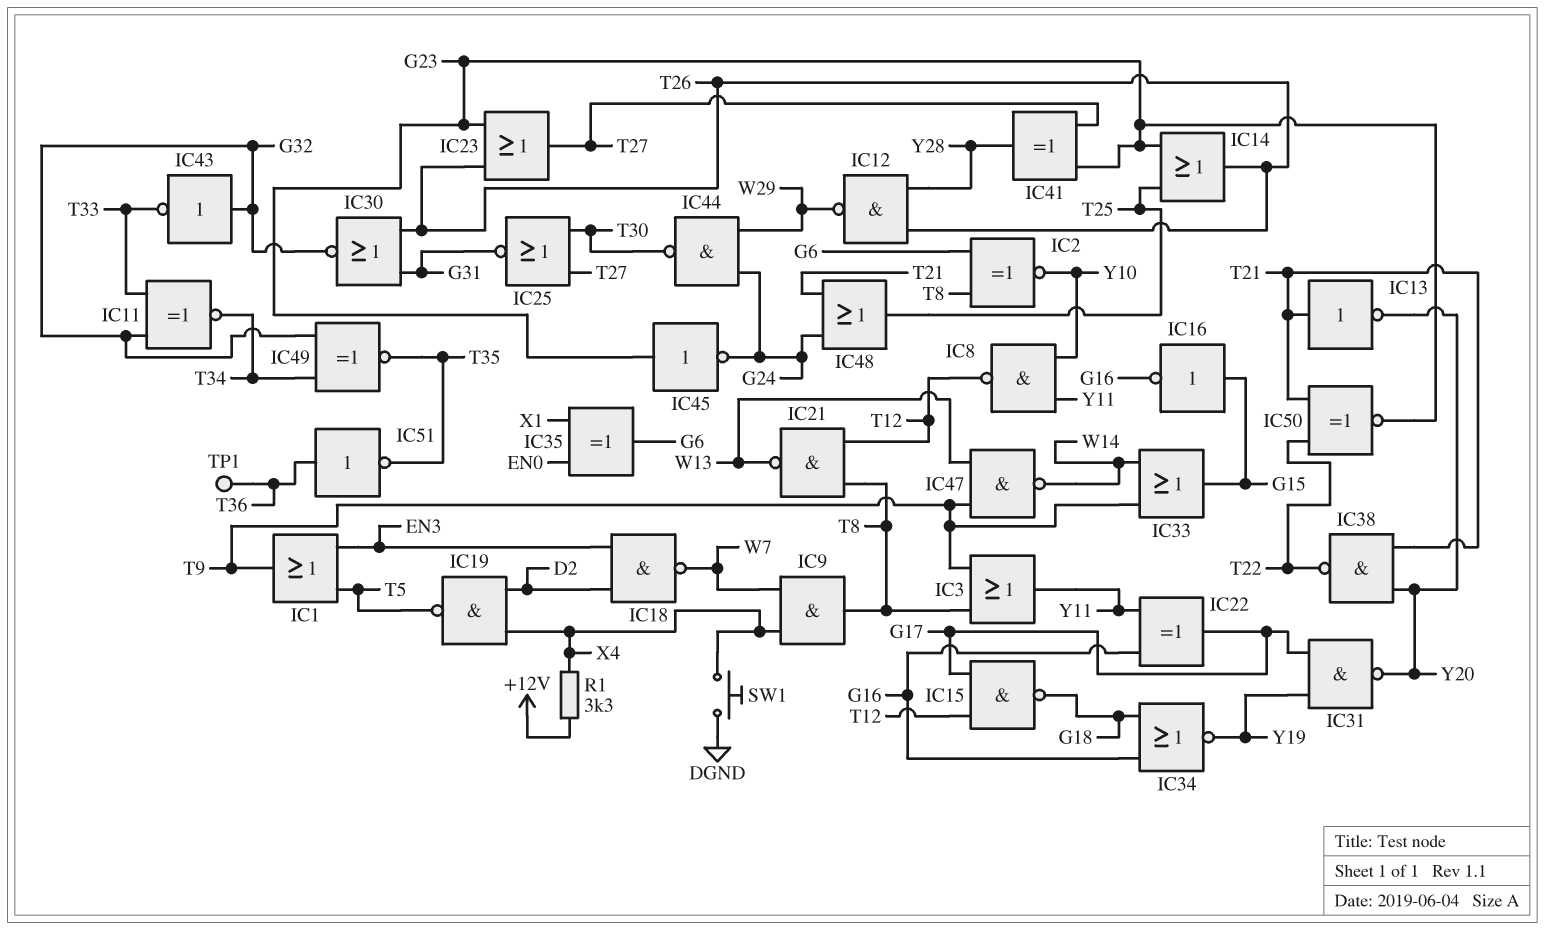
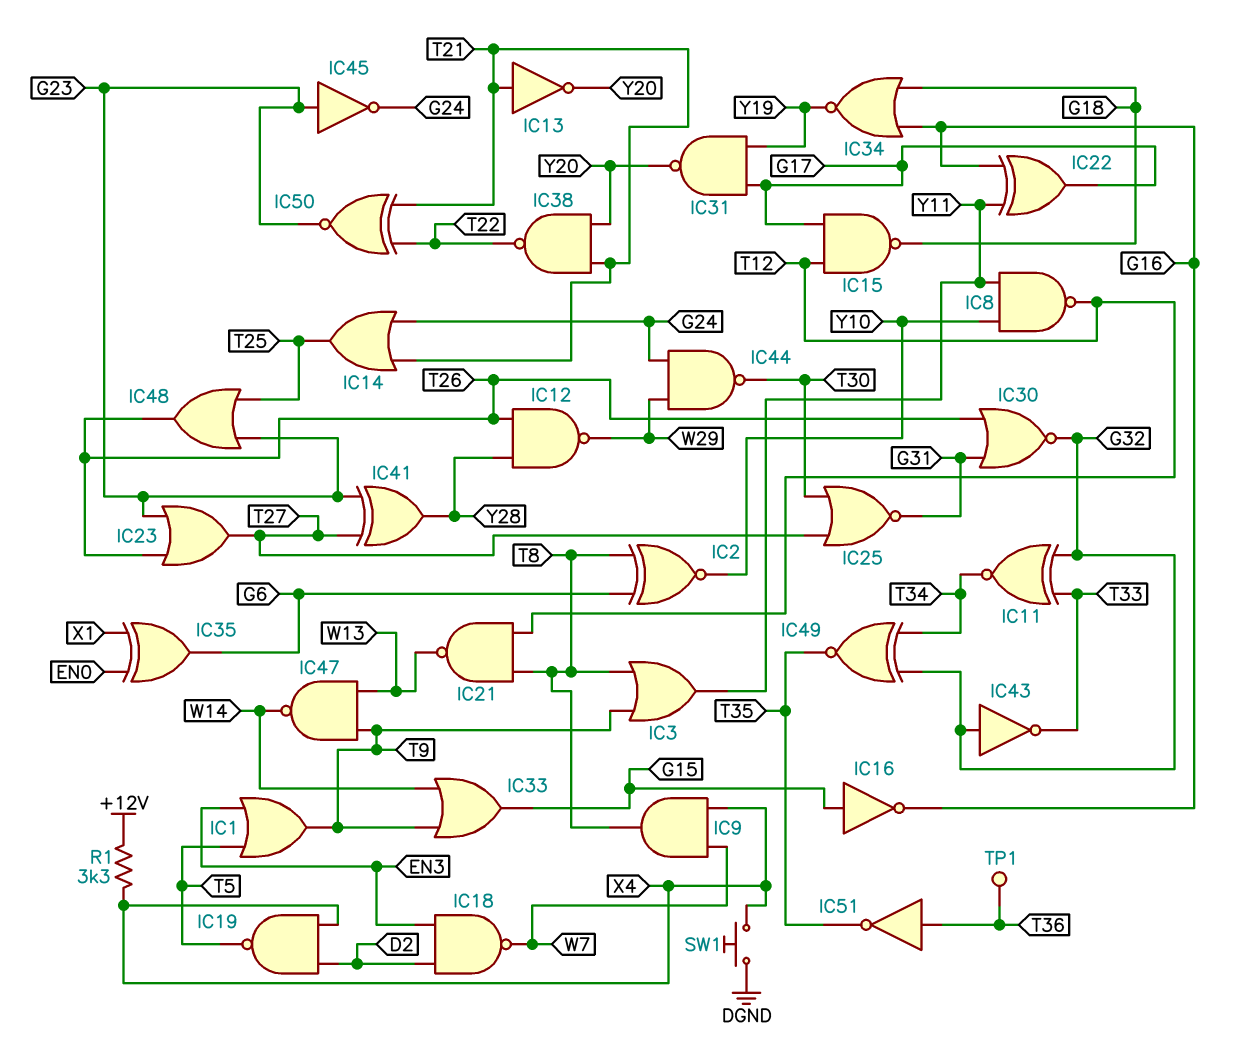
IC14: OR (in G23, in T25, out T26) -> OR (in G24, in T21, out T25)
IC48: OR (in G24, in T21, out T25) -> OR (in G23, in T25, out T26)

